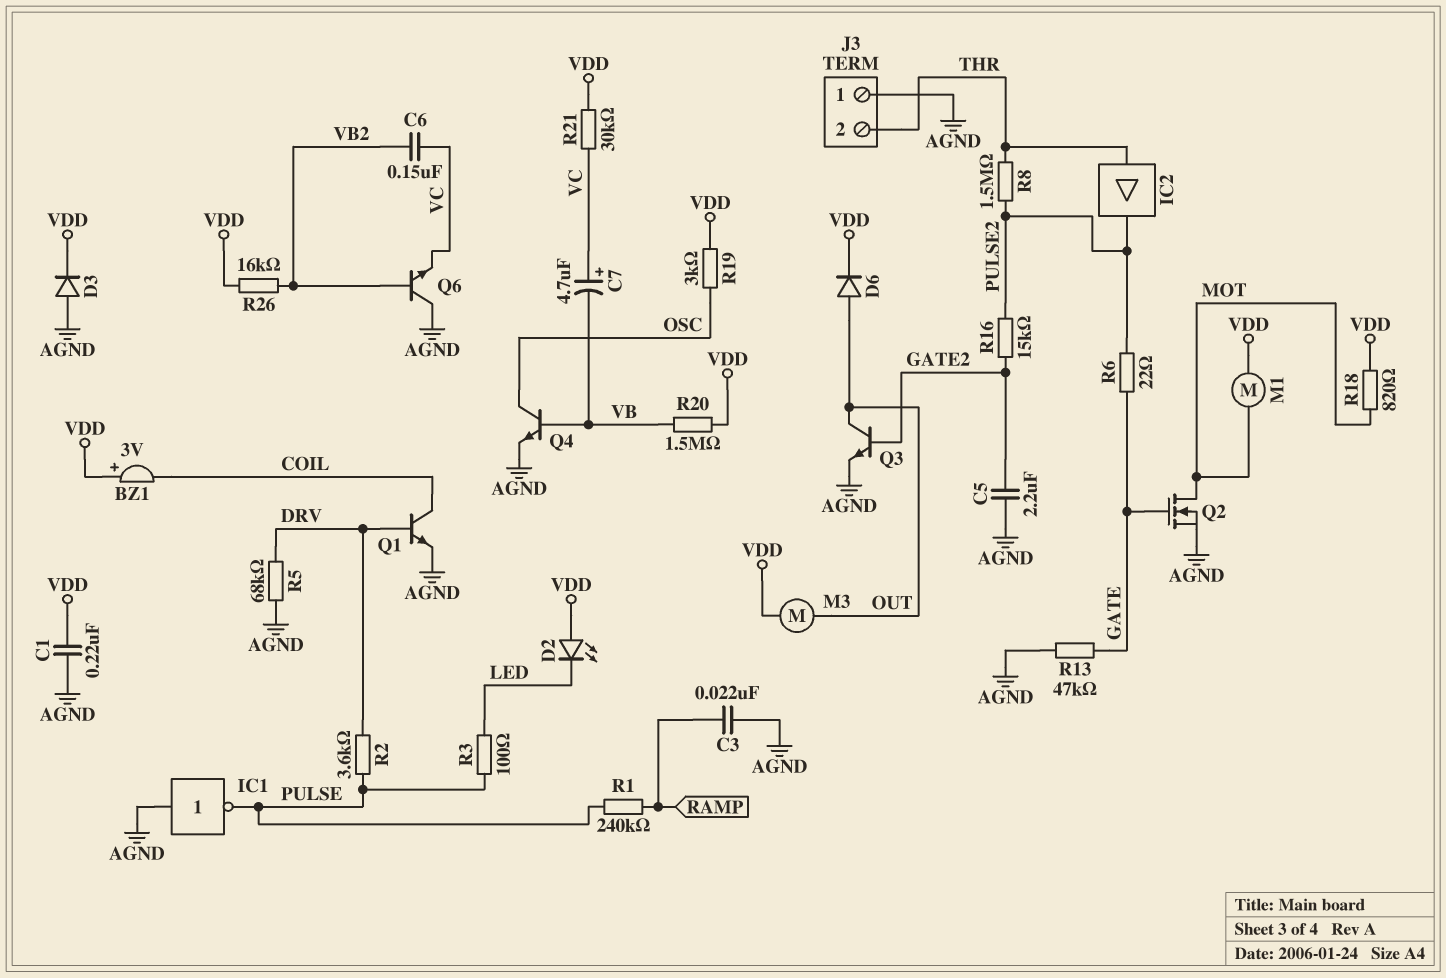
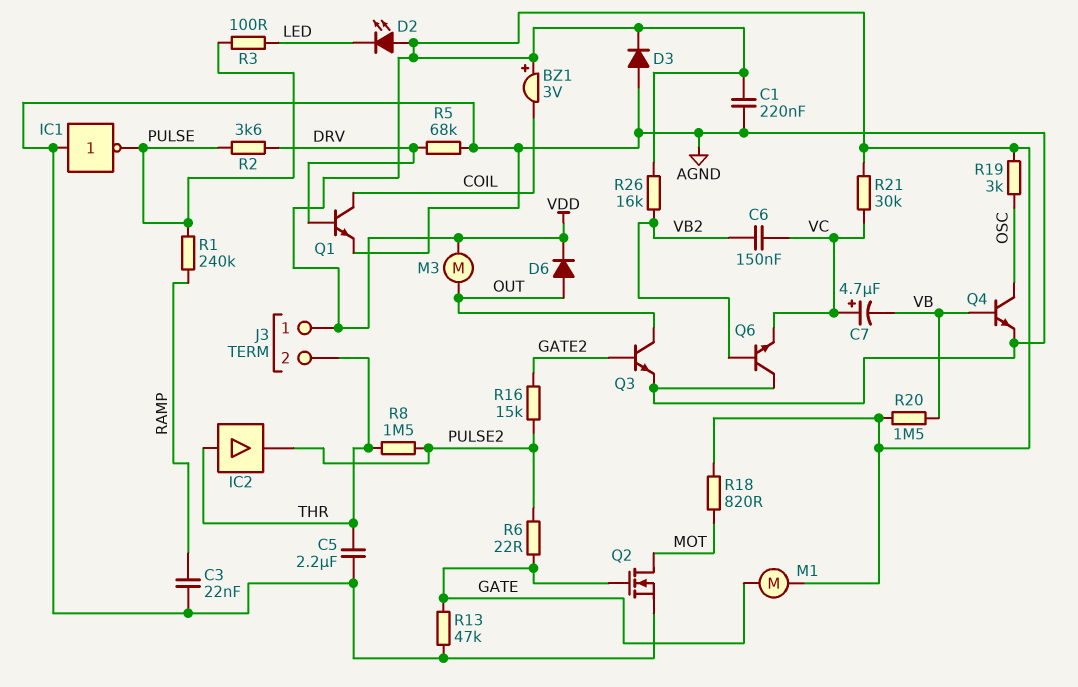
C5: 2.2uF (AGND, GATE2) -> 2.2uF (AGND, THR)
J3 pin 1: AGND -> VDD
M1: motor (MOT, VDD) -> motor (GATE, VDD)

